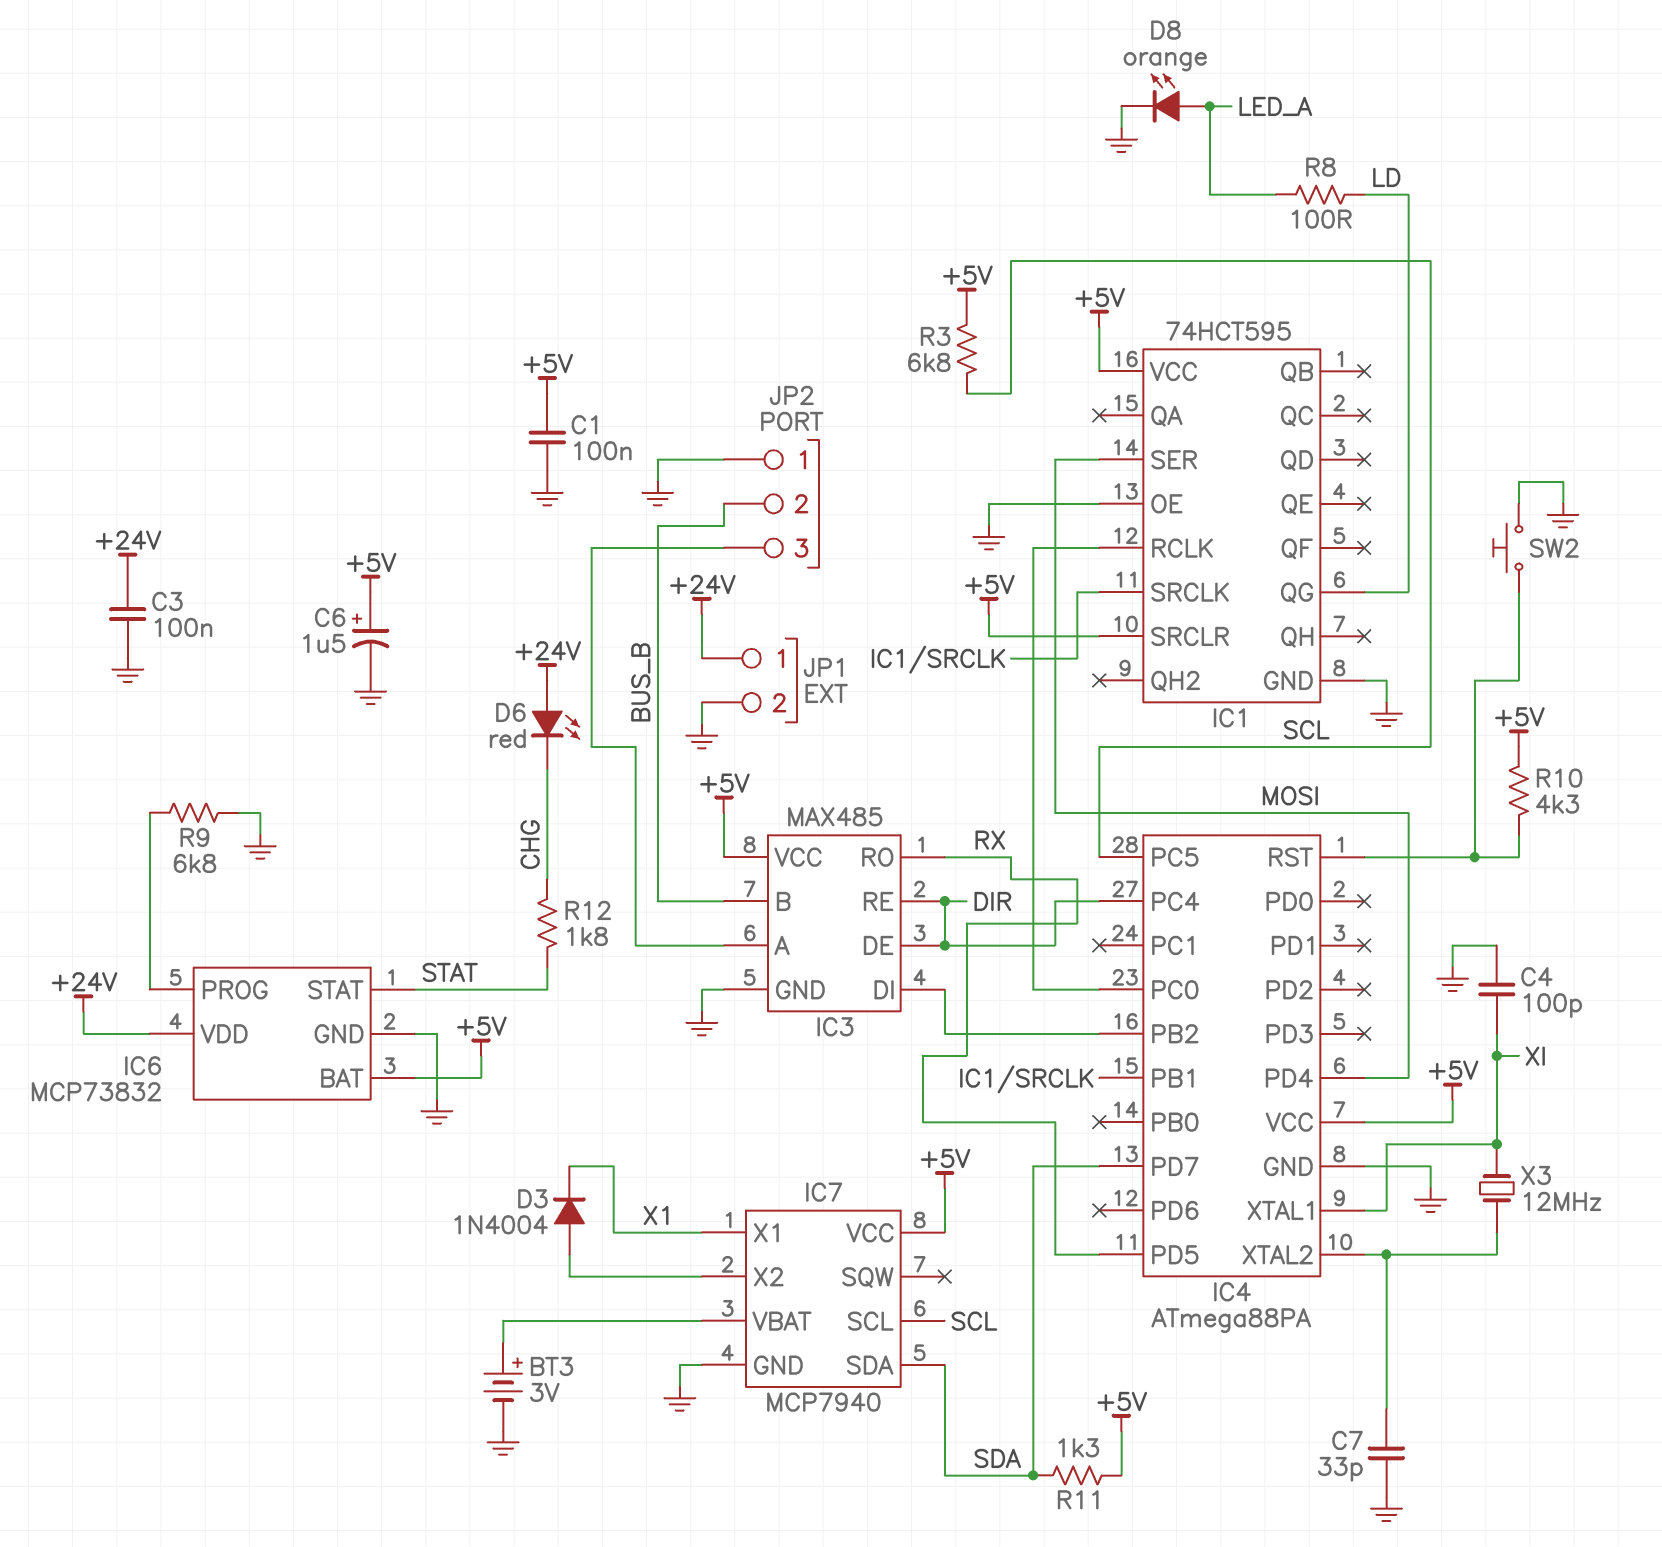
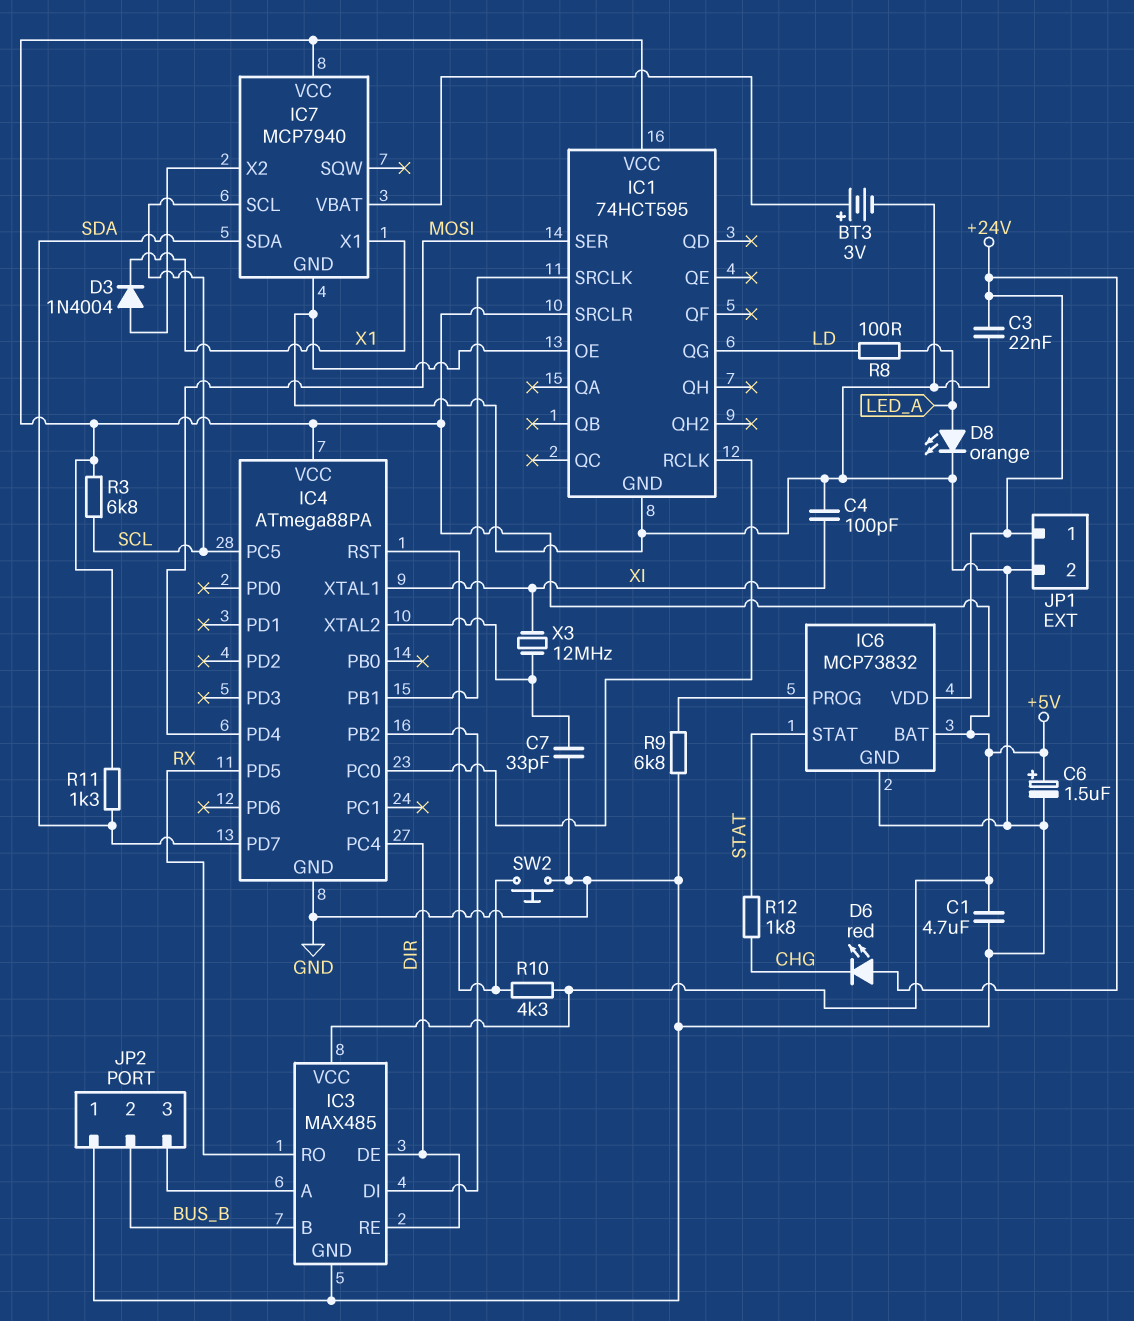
C1: 100nF (+5V, GND) -> 4.7uF (+5V, GND)
C3: 100nF (+24V, GND) -> 22nF (+24V, GND)

